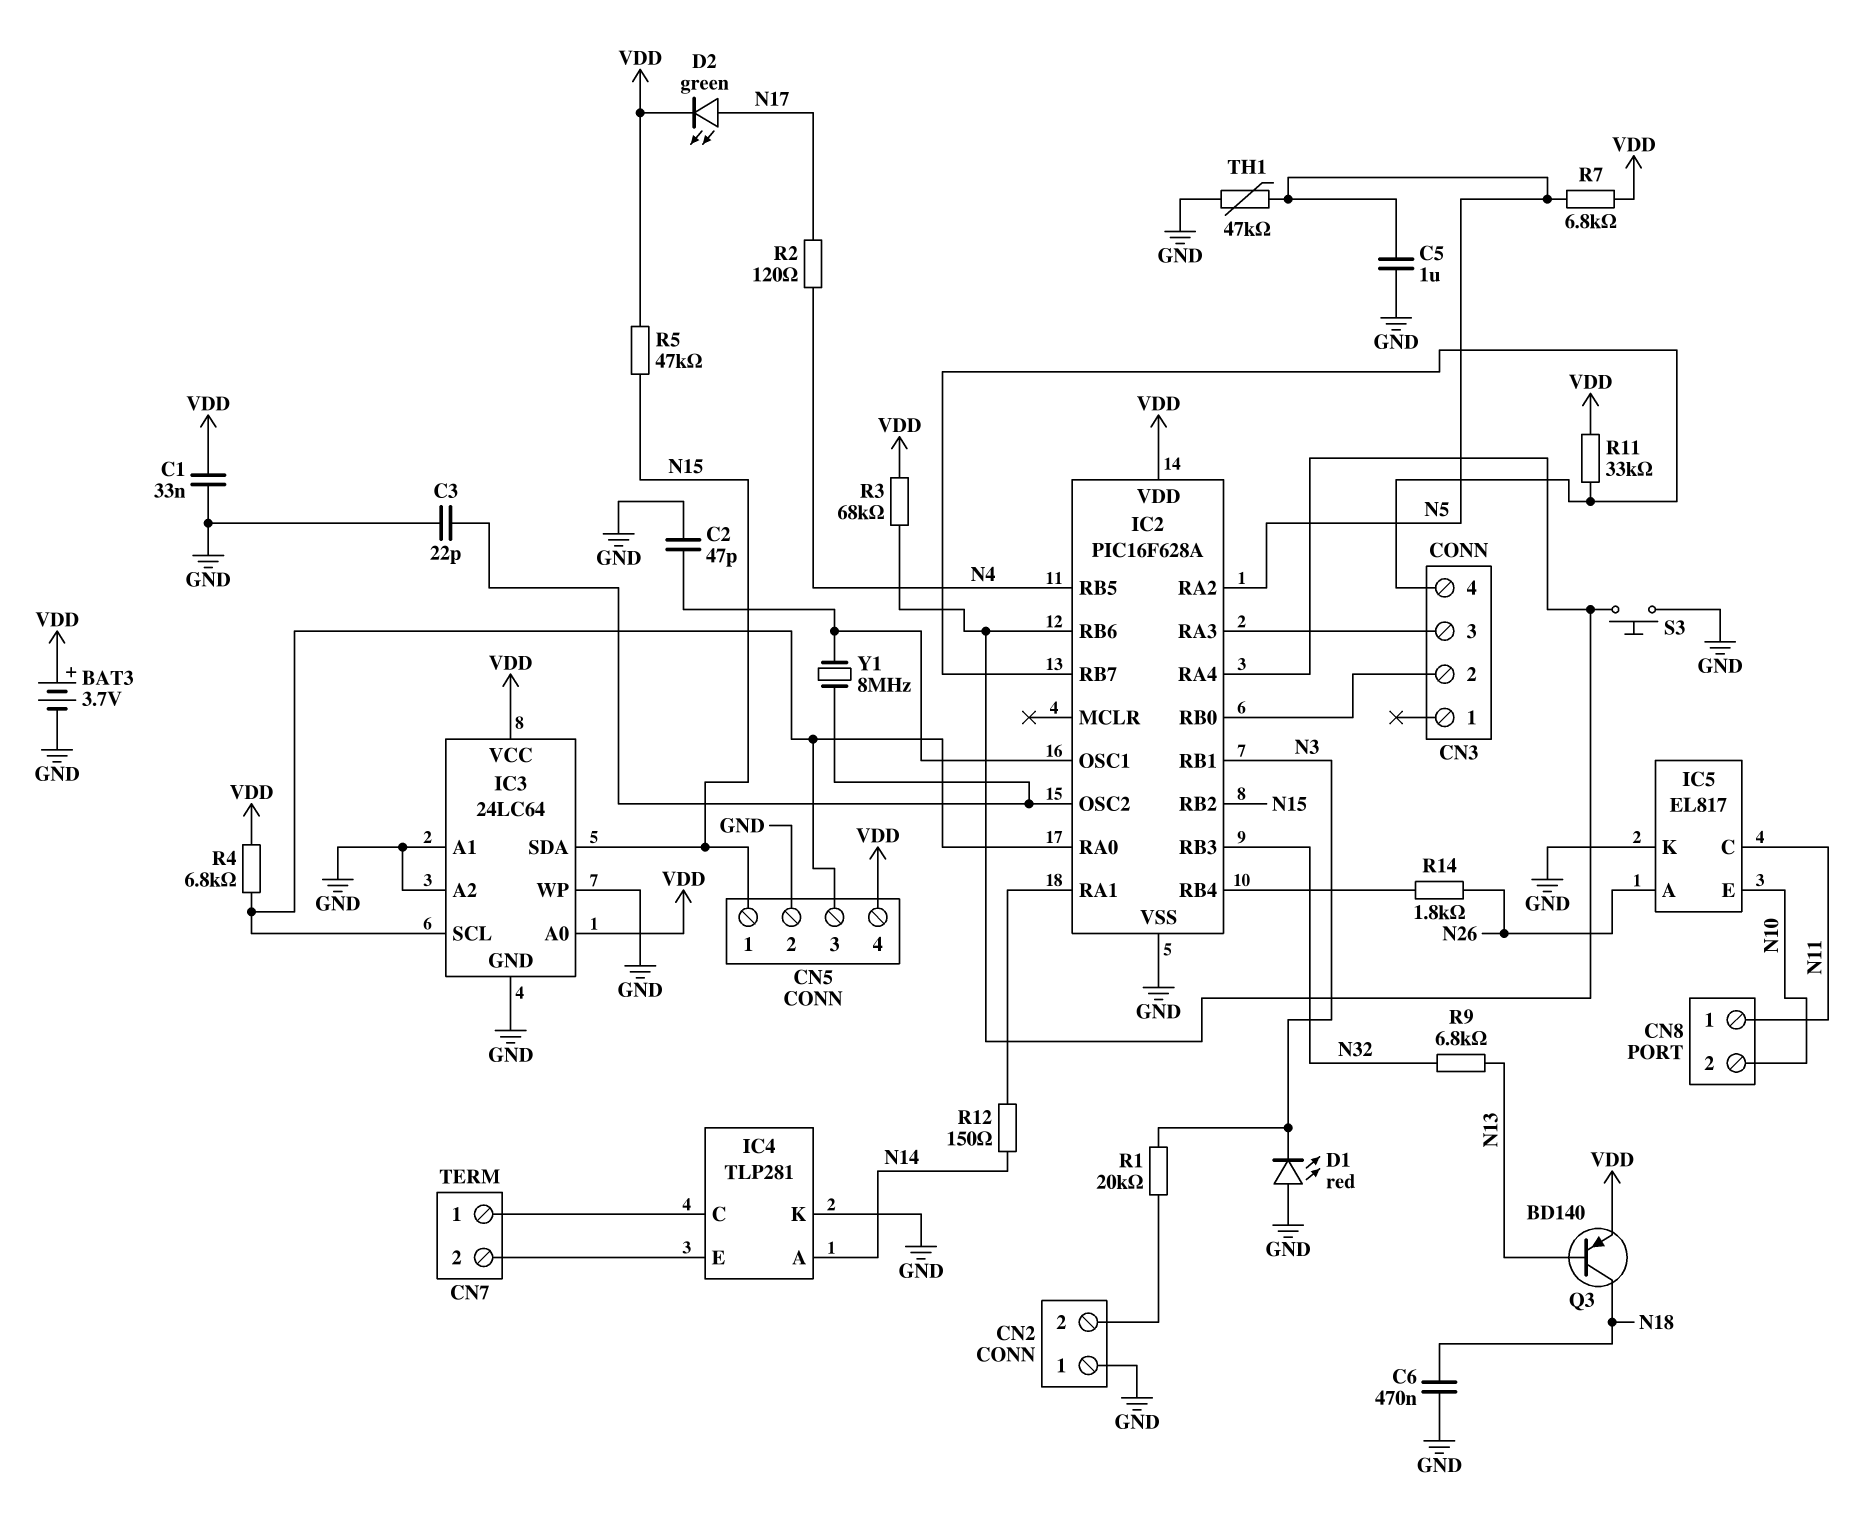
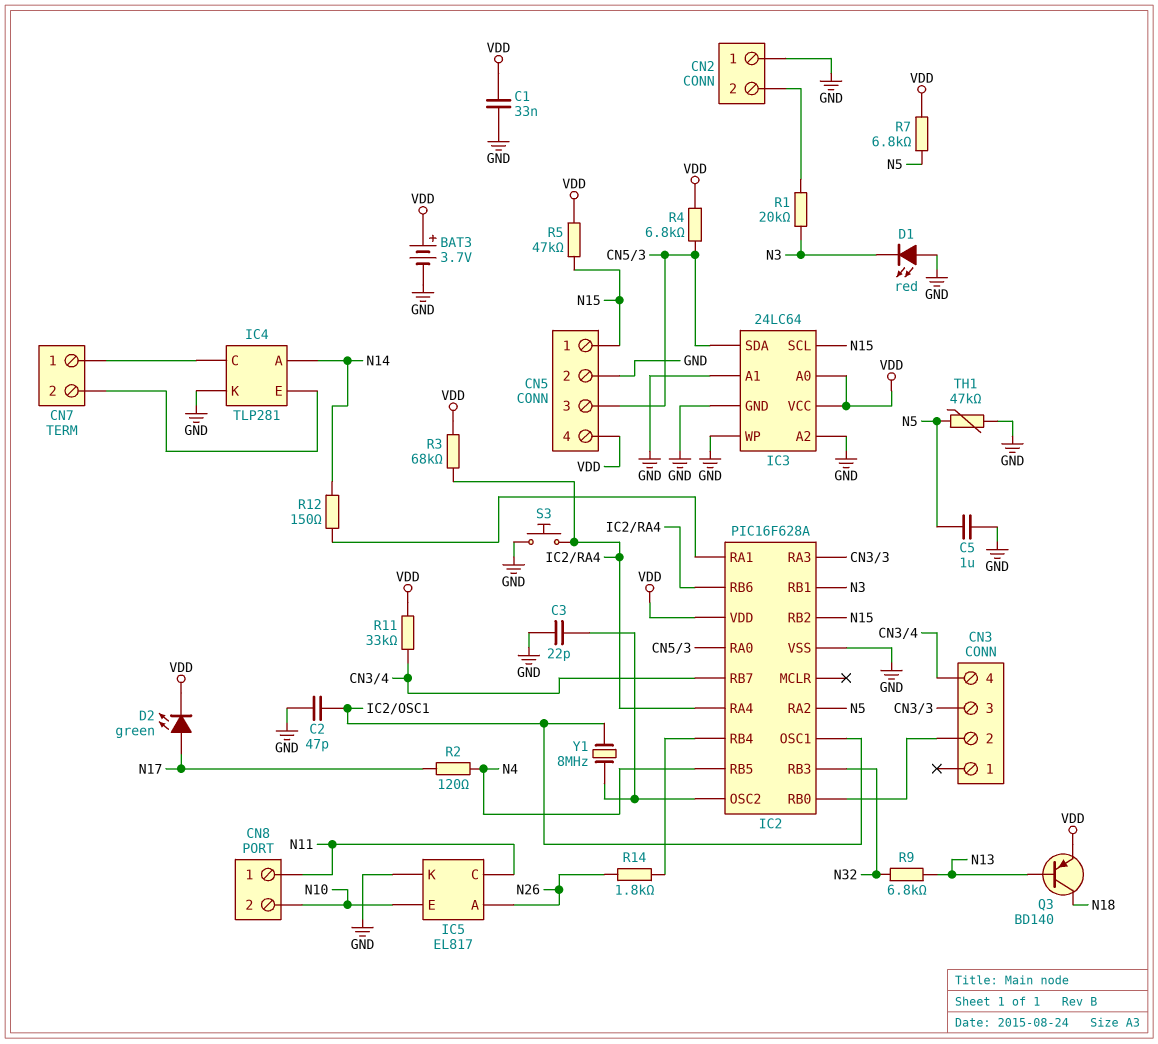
C6: 470nF (GND, N18) -> none
IC3 pin SCL: CN5/3 -> N15
IC3 pin SDA: N15 -> CN5/3

